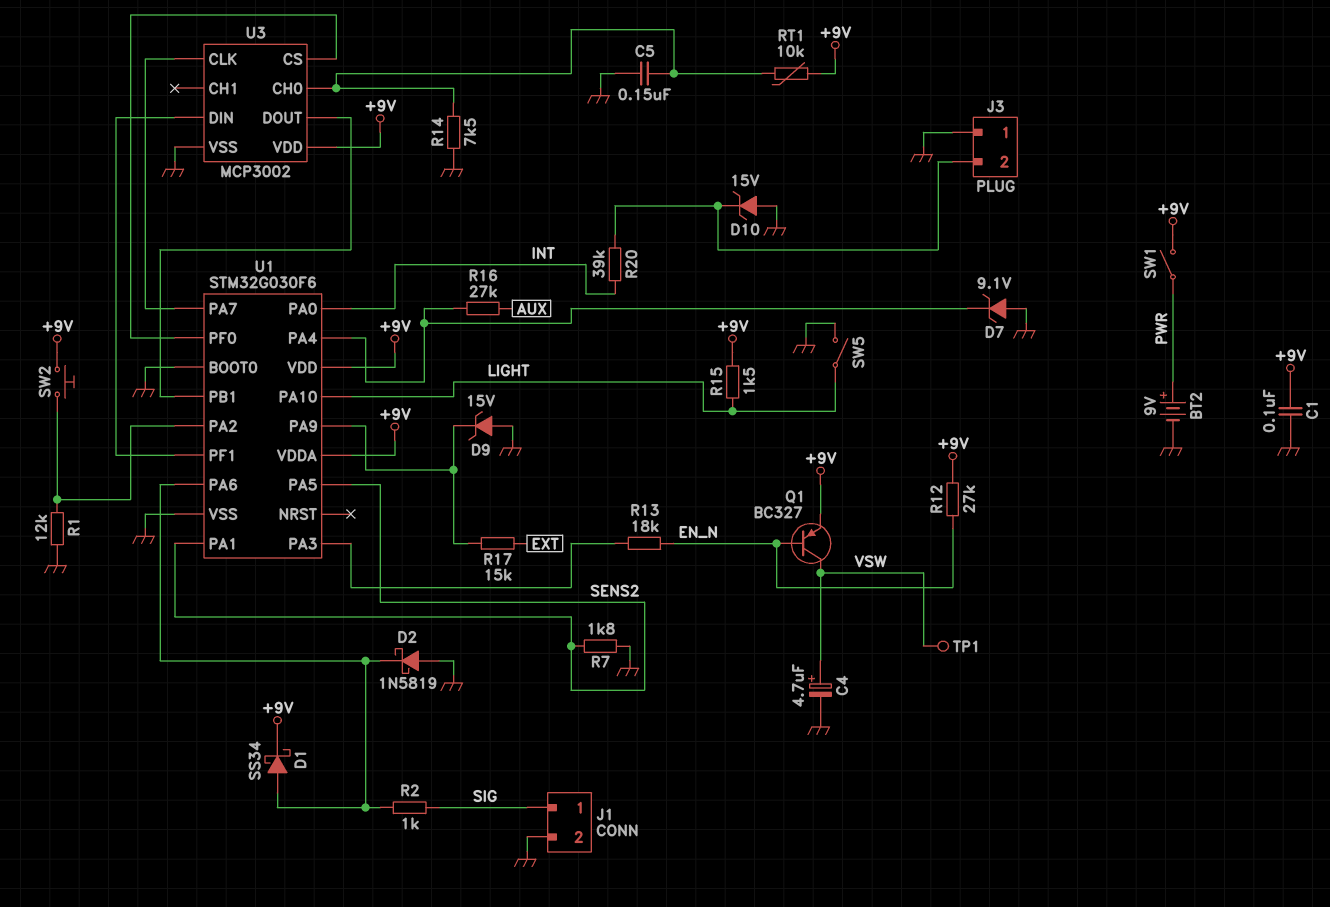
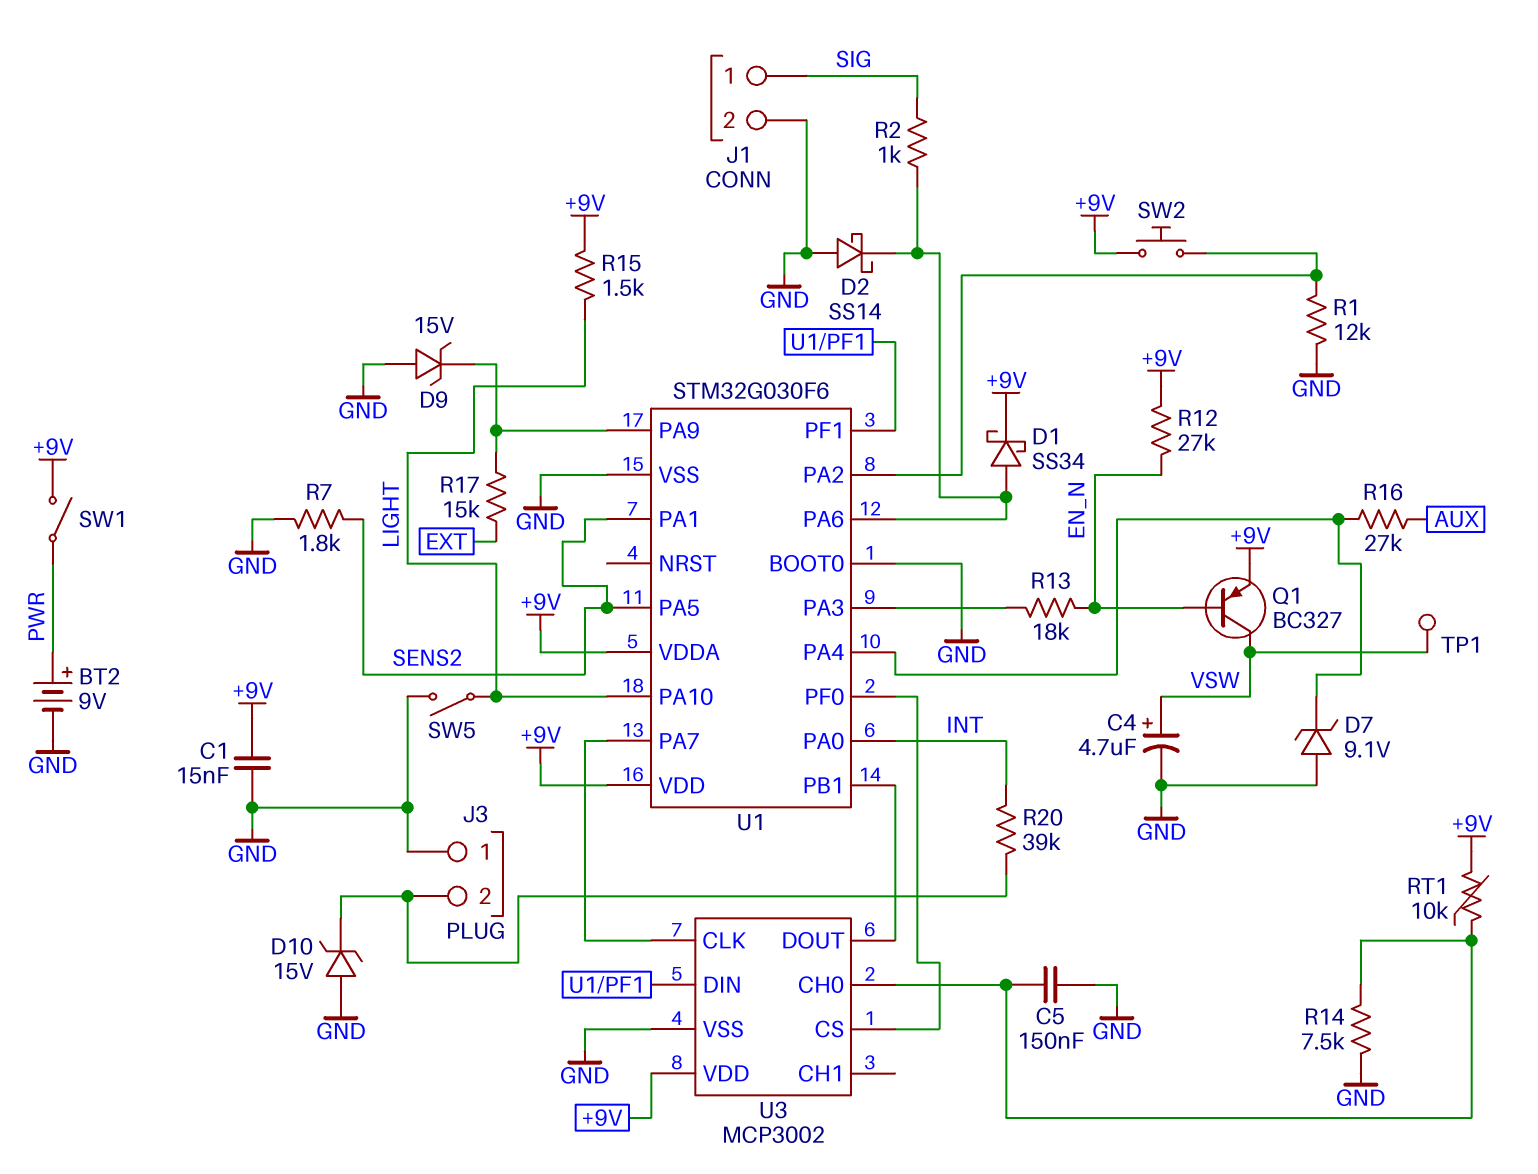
C1: 100nF (+9V, GND) -> 15nF (+9V, GND)
D2: schottky 1N5819 (A GND, K U1/PA6) -> schottky SS14 (A GND, K U1/PA6)

